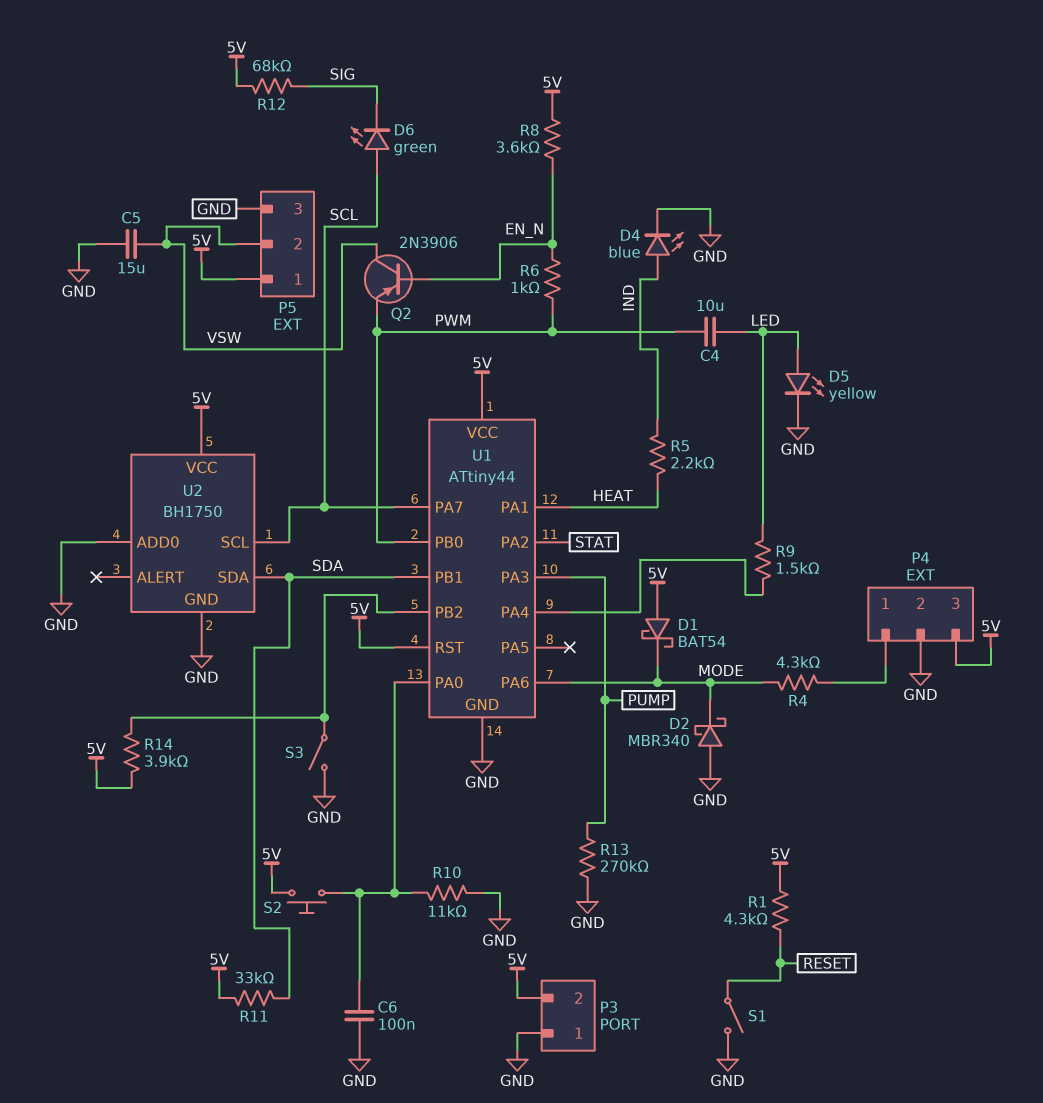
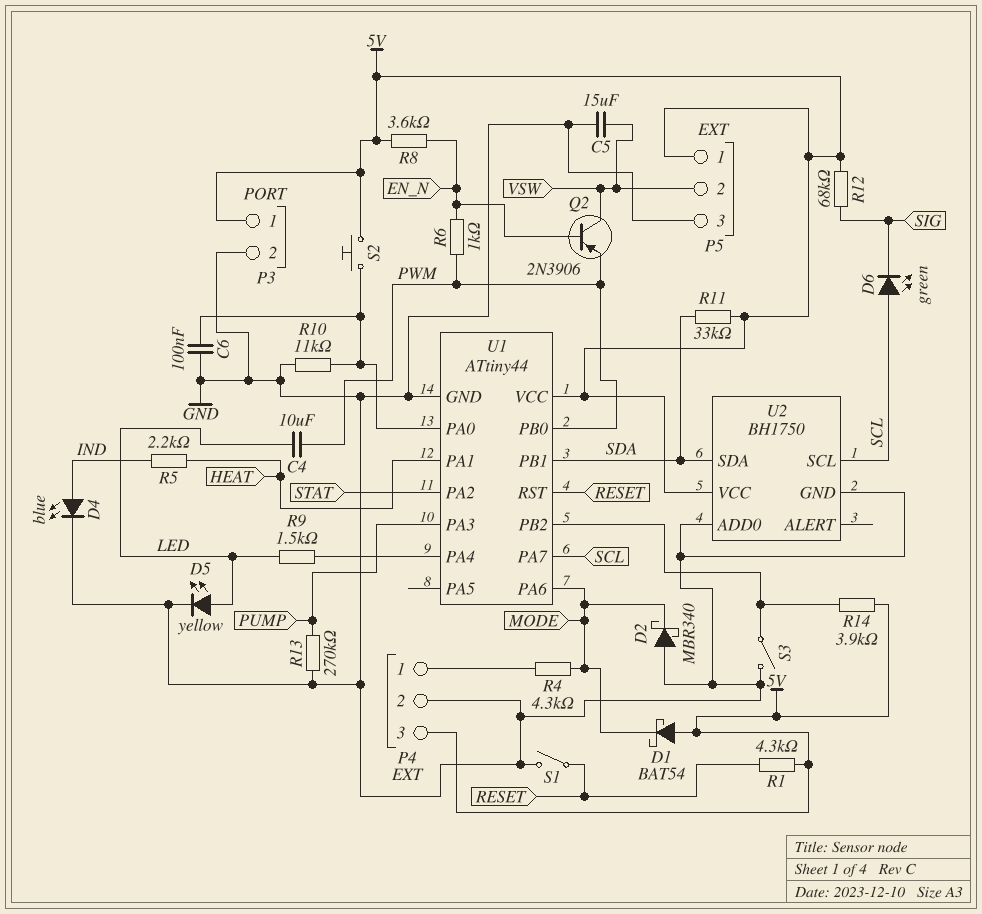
P3 pin 1: GND -> 5V
P3 pin 2: 5V -> GND
U1 pin RST: 5V -> RESET

